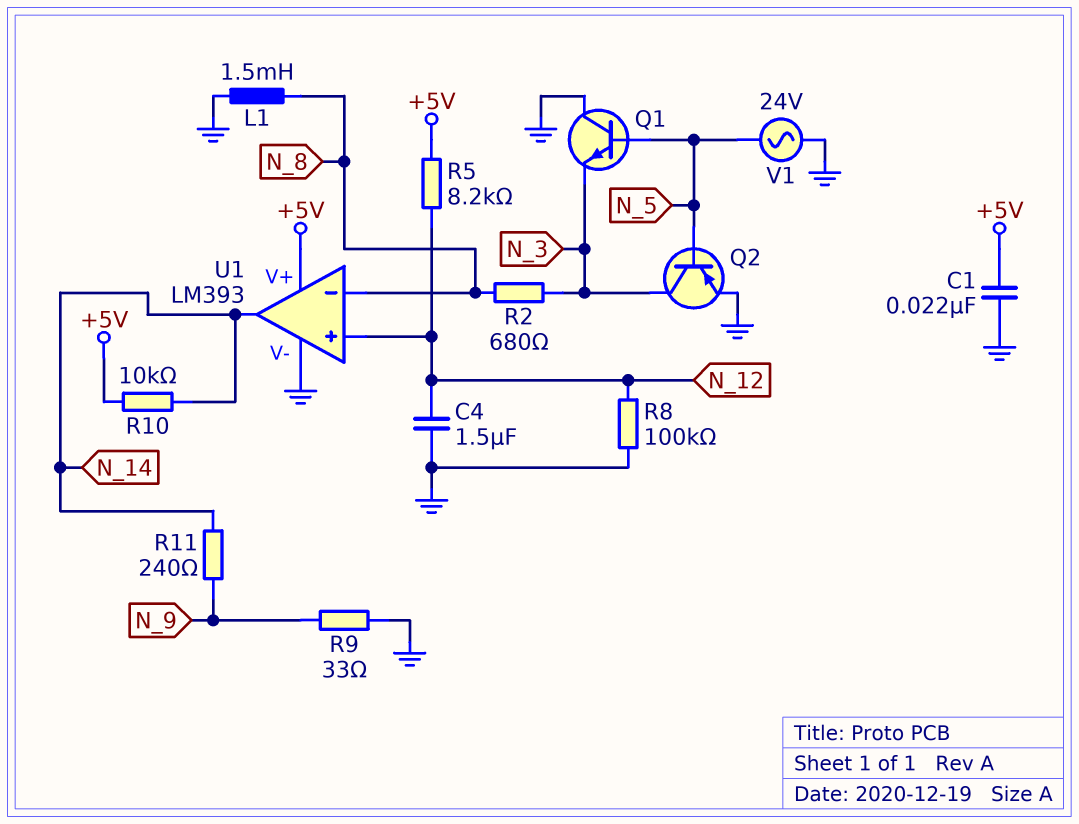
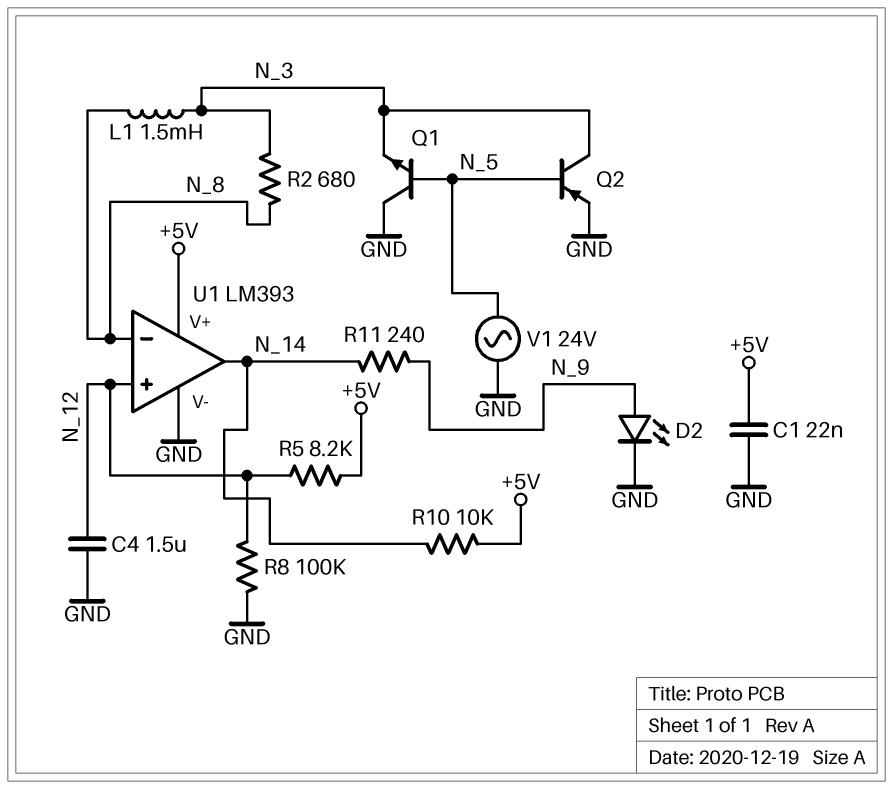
D2: none -> LED (A N_9, K GND)
L1: 1.5mH (GND, N_8) -> 1.5mH (N_3, N_8)
R9: 33 (GND, N_9) -> none

